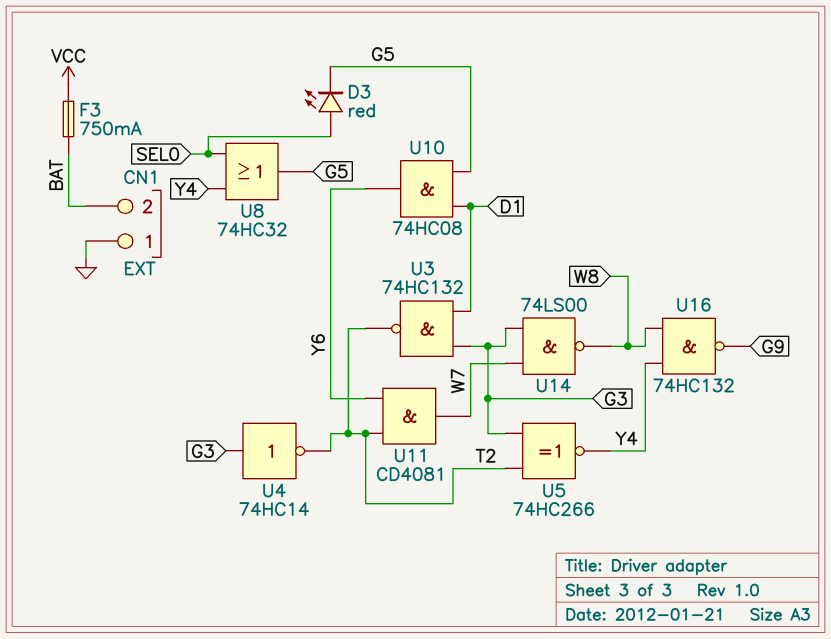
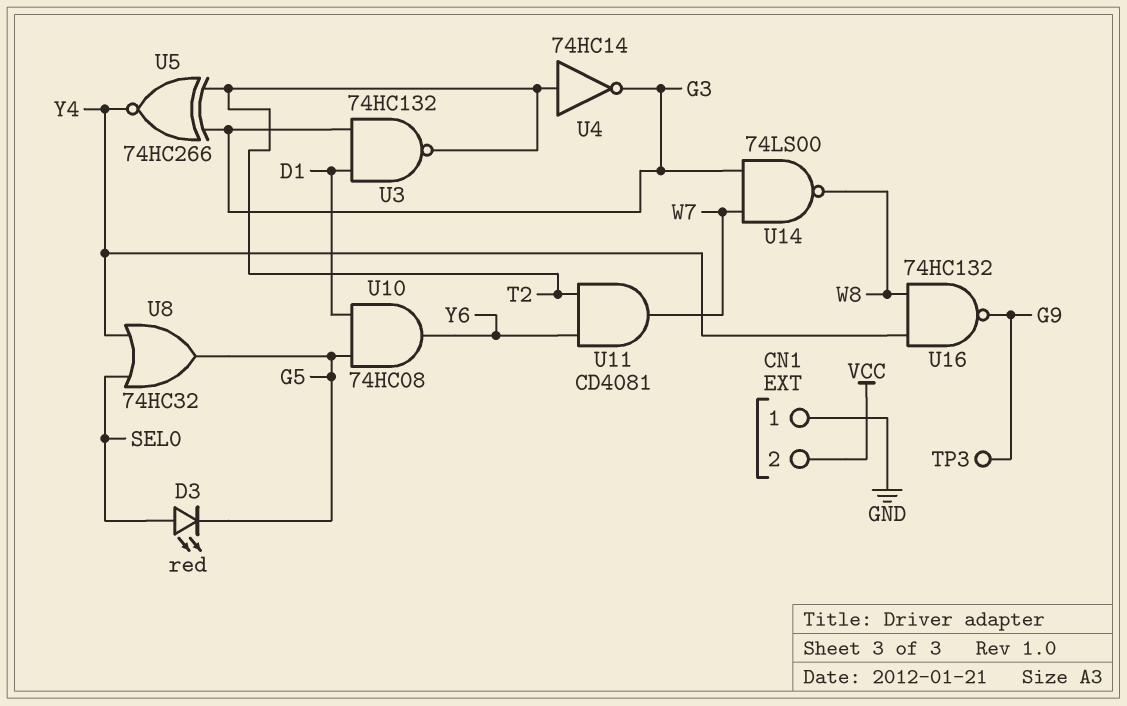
CN1 pin 2: BAT -> VCC
F3: 750mA (BAT, VCC) -> none
TP3: none -> test point (G9)
U4: NOT 74HC14 (in G3, out T2) -> NOT 74HC14 (in T2, out G3)

